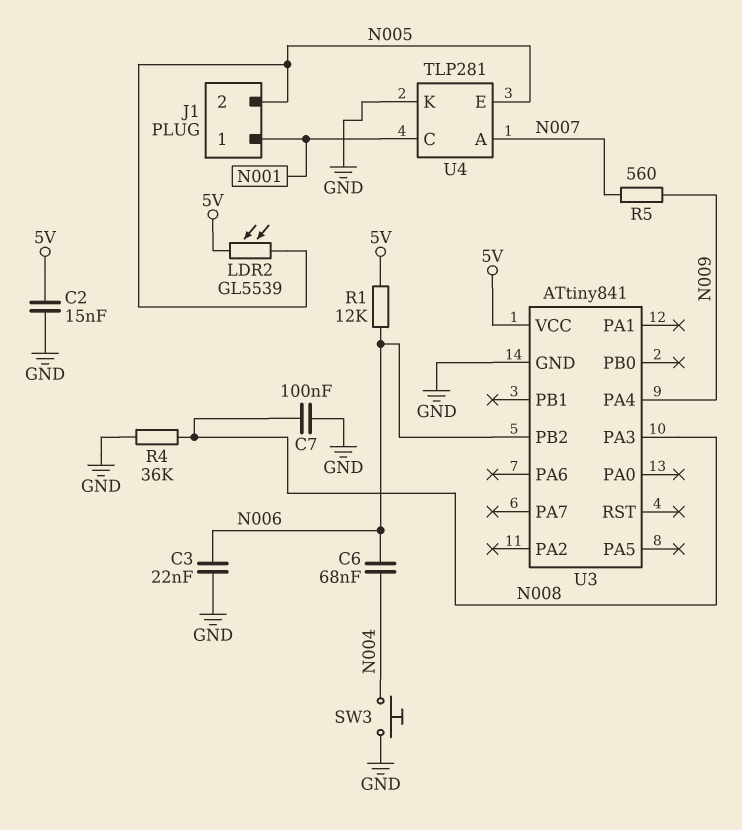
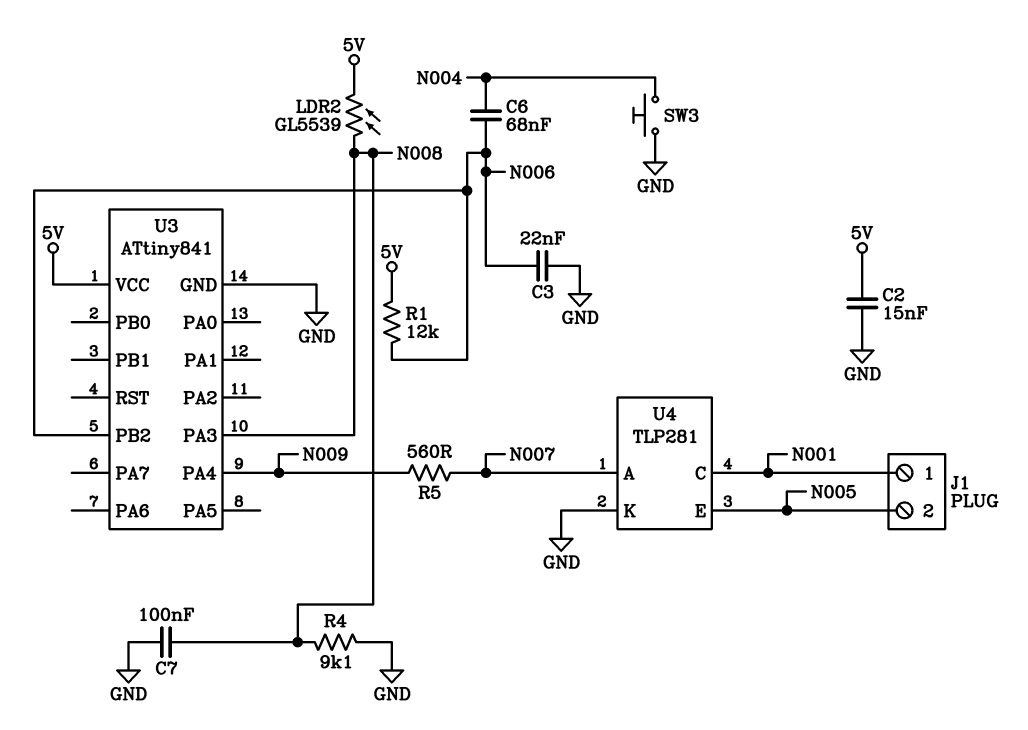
LDR2: GL5539 (5V, N005) -> GL5539 (5V, N008)
R4: 36k (GND, N008) -> 9.1k (GND, N008)

